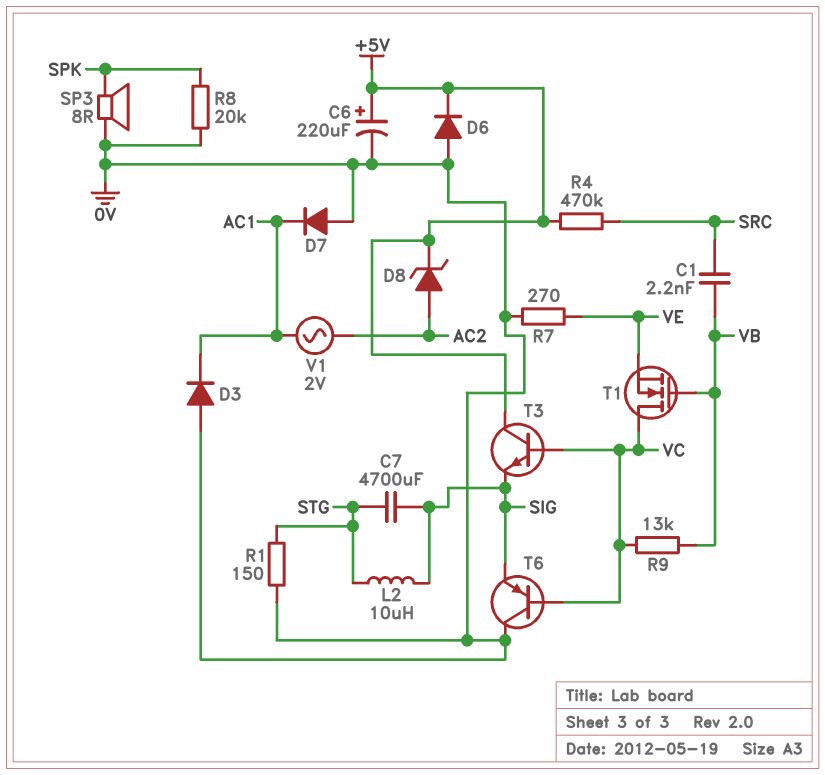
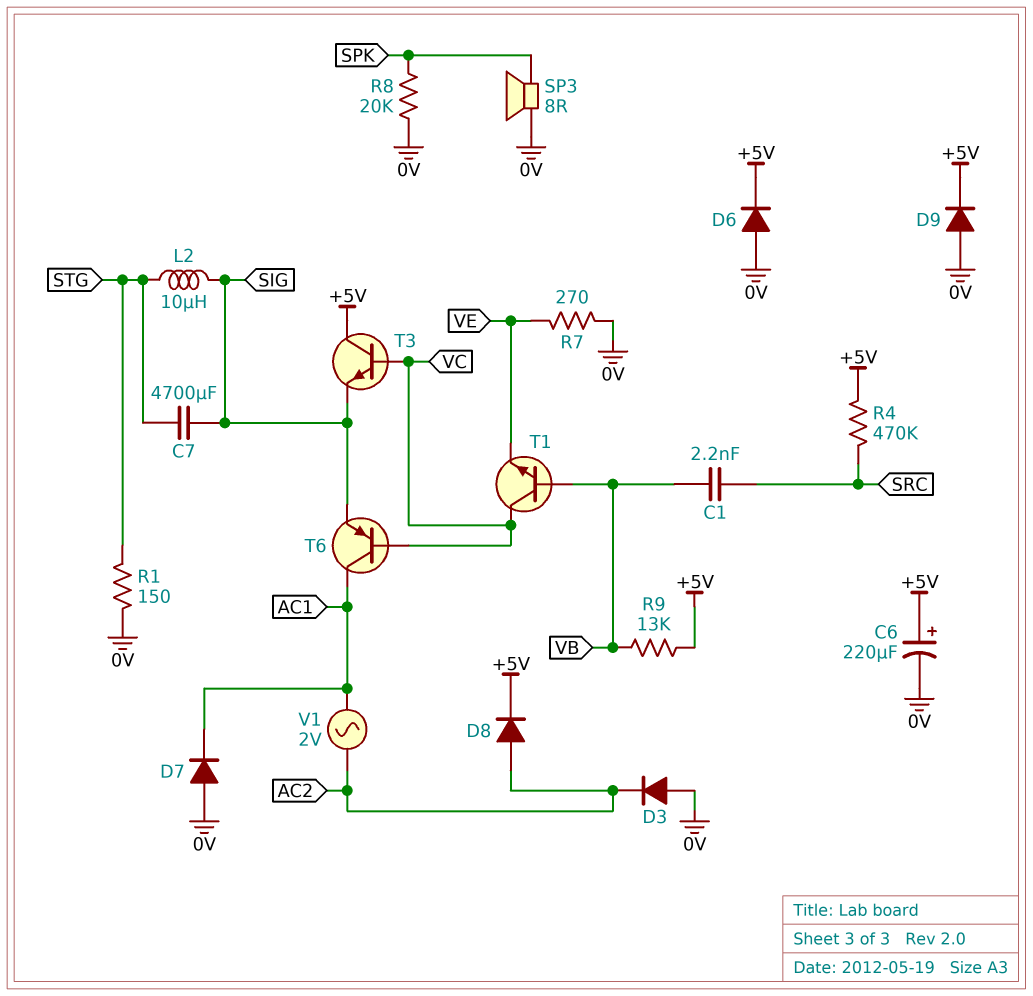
D3: diode (A 0V, K AC1) -> diode (A 0V, K AC2)
D8: zener (A AC2, K +5V) -> diode (A AC2, K +5V)
D9: none -> diode (A 0V, K +5V)
R9: 13k (VB, VC) -> 13k (+5V, VB)
T1: NMOS (G VB, D VC, S VE) -> NPN (B VB, C VC, E VE)
T6: PNP (B VC, C 0V, E SIG) -> PNP (B VC, C AC1, E SIG)

